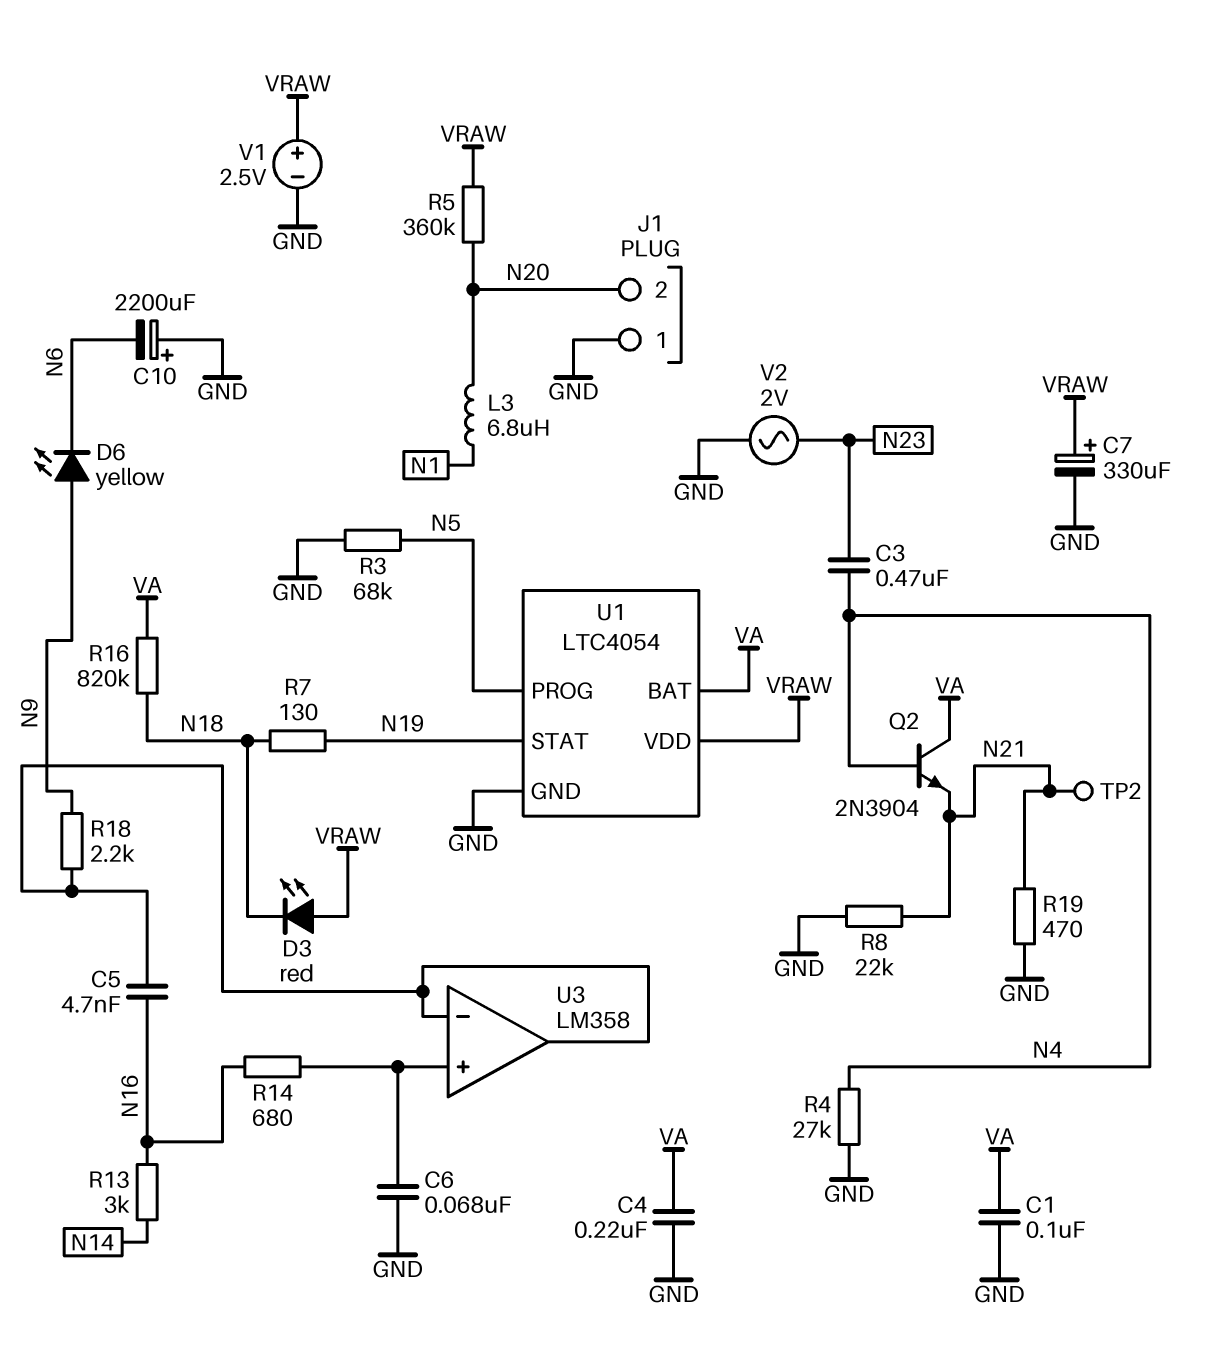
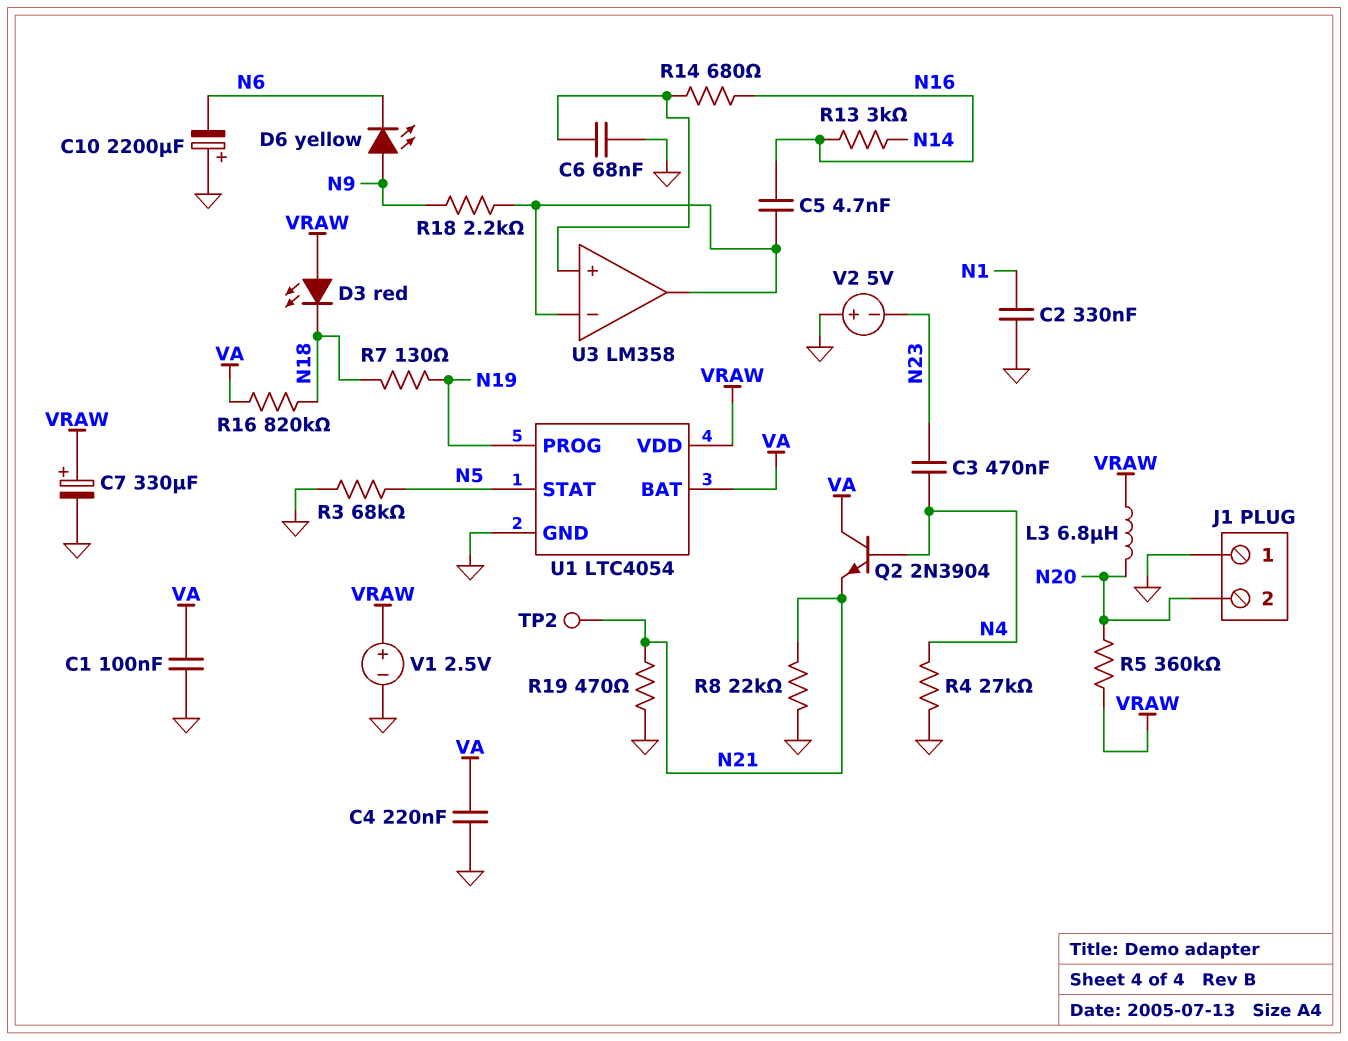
C2: none -> 330nF (GND, N1)
L3: 6.8uH (N1, N20) -> 6.8uH (N20, VRAW)
U1 pin PROG: N5 -> N19
U1 pin STAT: N19 -> N5
V2: AC 2V (GND, N23) -> 5V (plus GND, minus N23)

